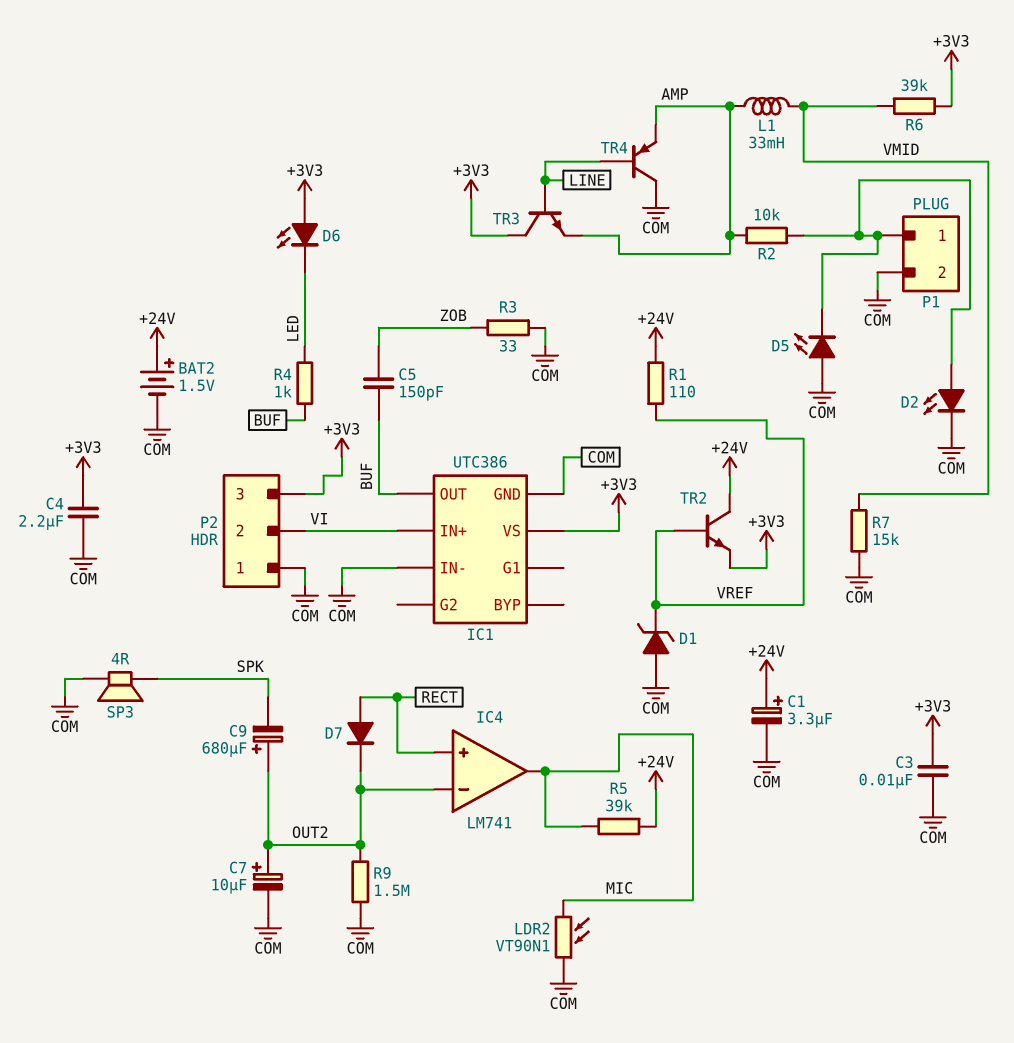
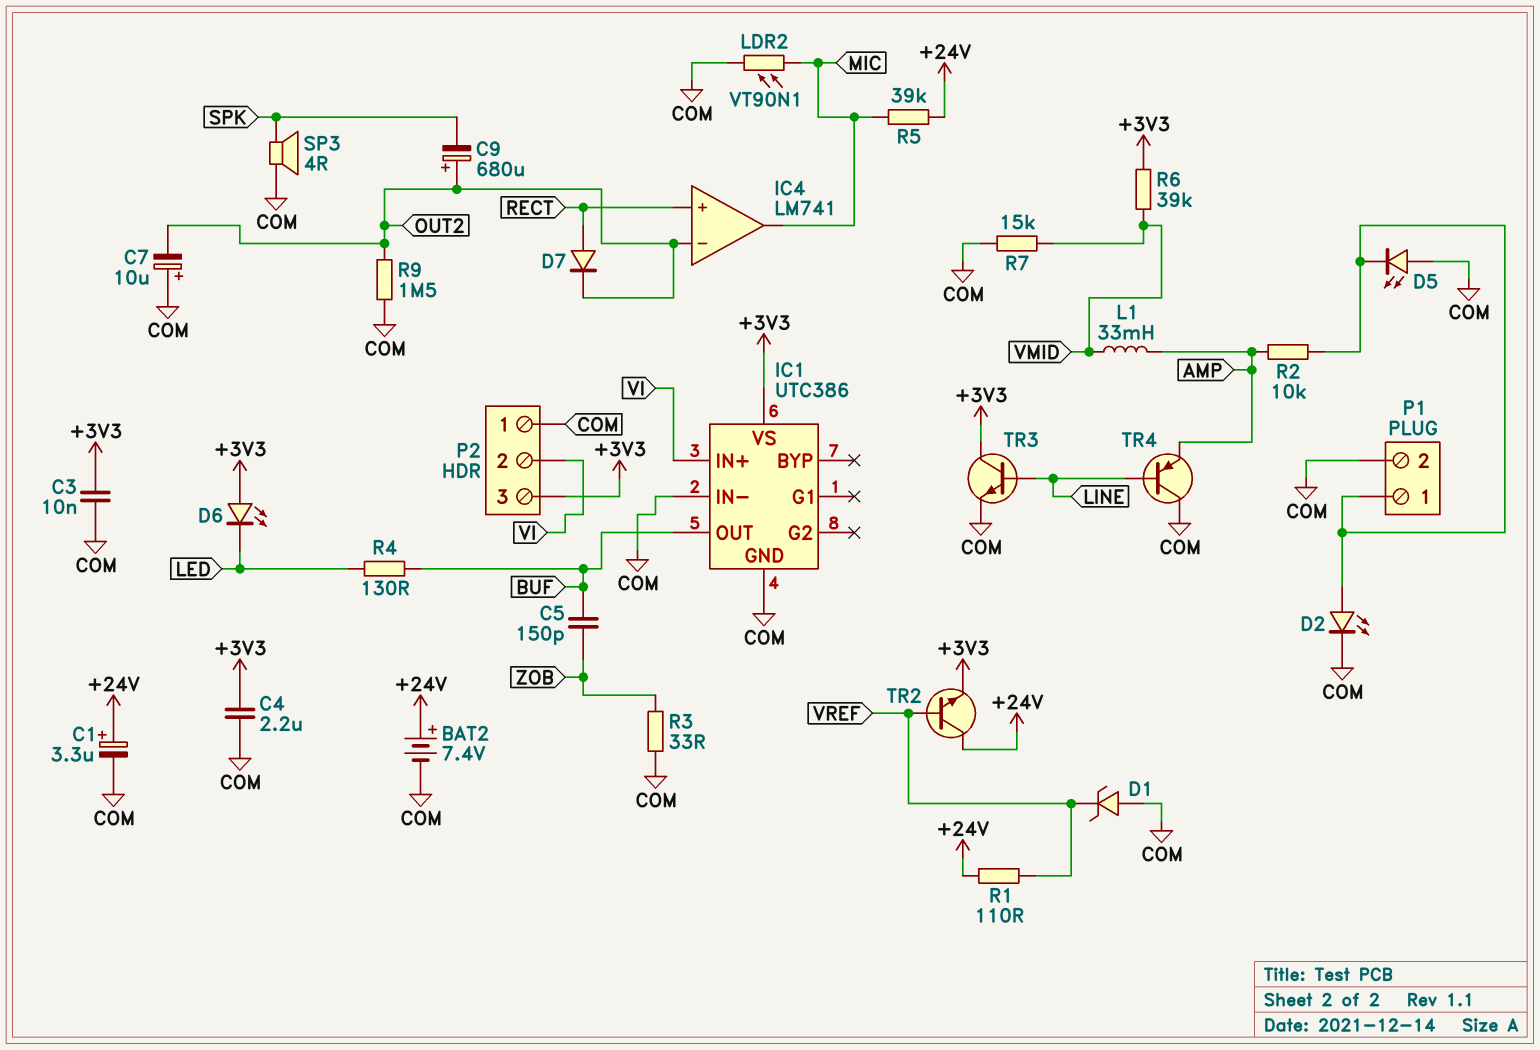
BAT2: 1.5V (plus +24V, minus COM) -> 7.4V (plus +24V, minus COM)
C7: 10uF (plus OUT2, minus COM) -> 10uF (plus COM, minus OUT2)
R4: 1k (BUF, LED) -> 130 (BUF, LED)
TR3: NPN (B LINE, C +3V3, E AMP) -> NPN (B LINE, C +3V3, E COM)

